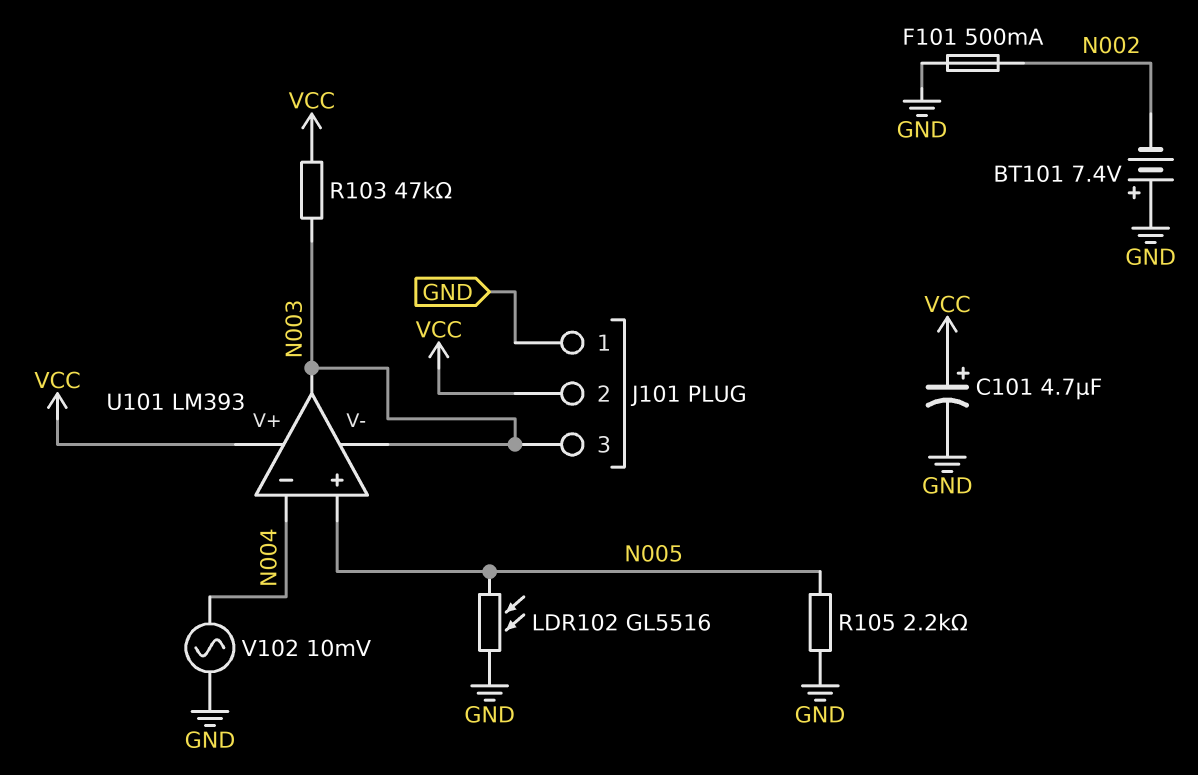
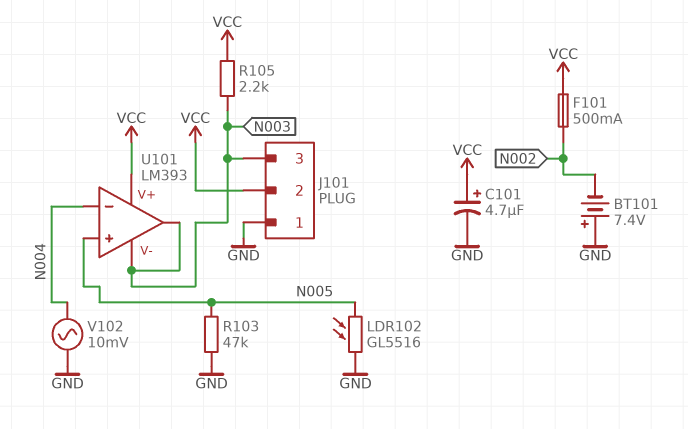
F101: 500mA (GND, N002) -> 500mA (N002, VCC)
R103: 47k (N003, VCC) -> 47k (GND, N005)
R105: 2.2k (GND, N005) -> 2.2k (N003, VCC)

